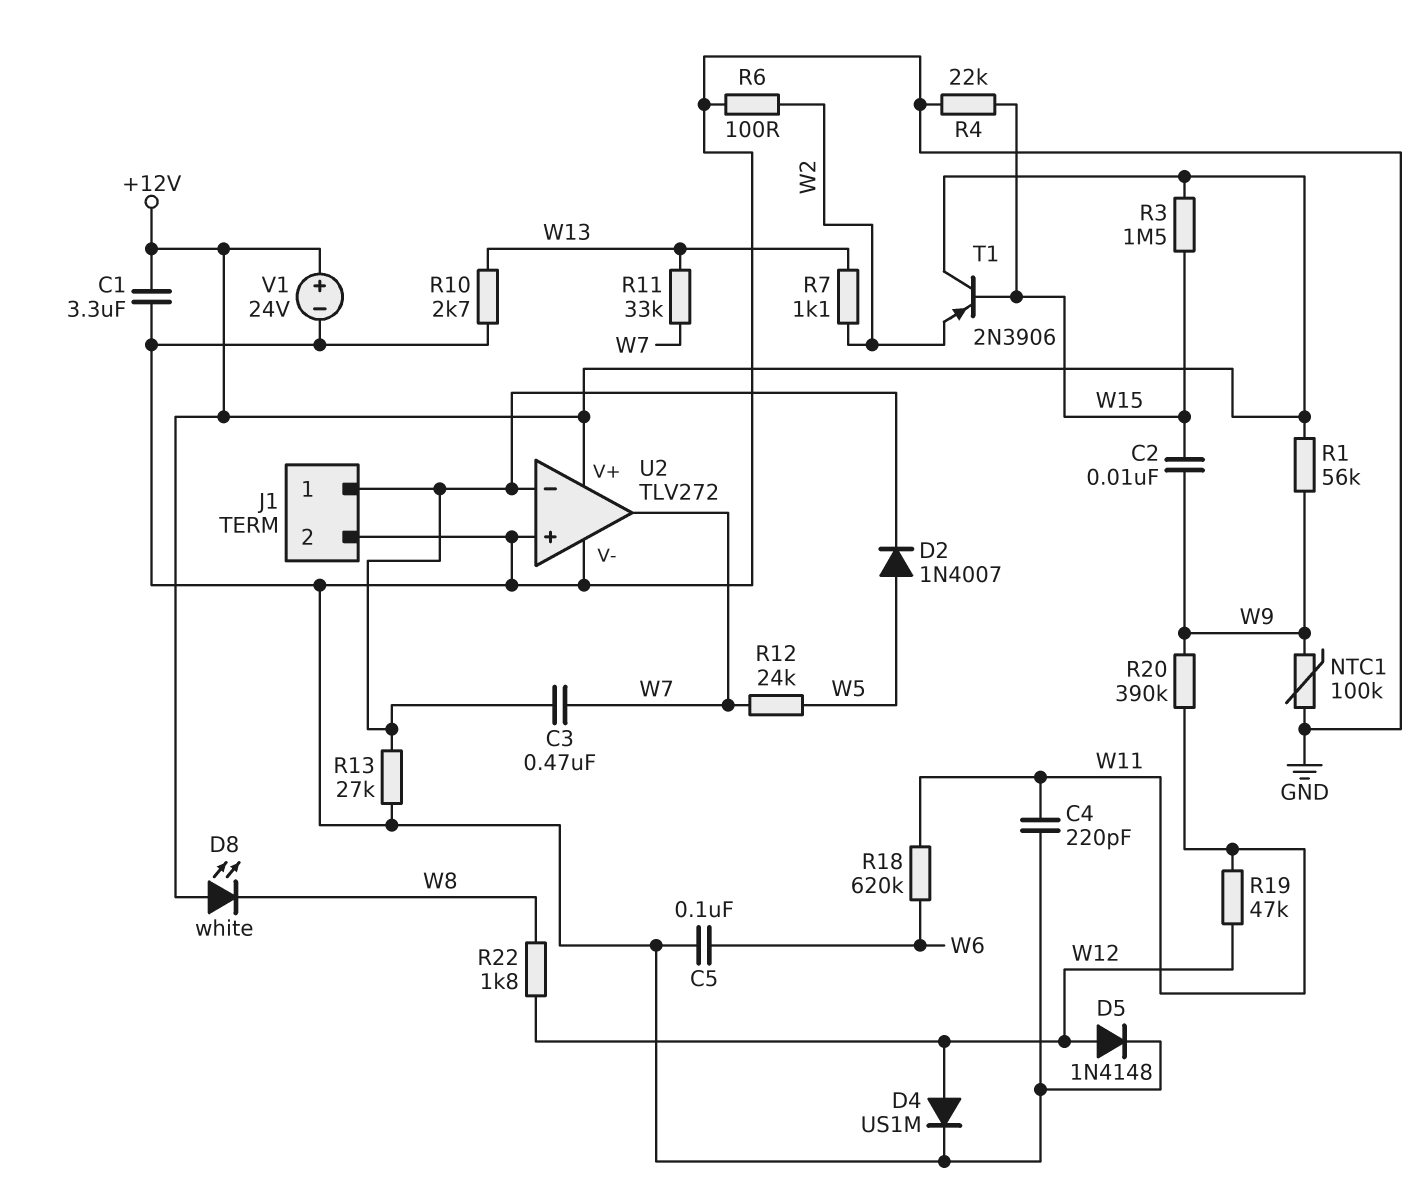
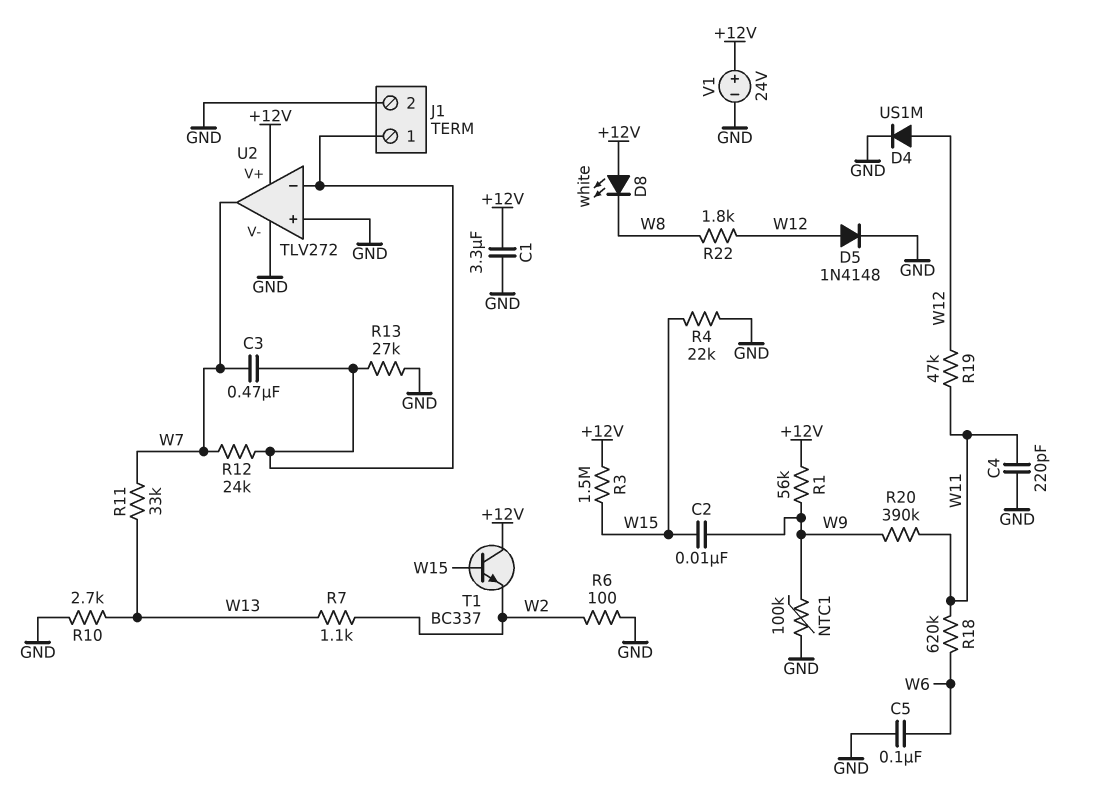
D2: diode 1N4007 (A W5, K J1/1) -> none
R12: 24k (W5, W7) -> 24k (J1/1, W7)
T1: PNP 2N3906 (B W15, C +12V, E W2) -> NPN BC337 (B W15, C +12V, E W2)

